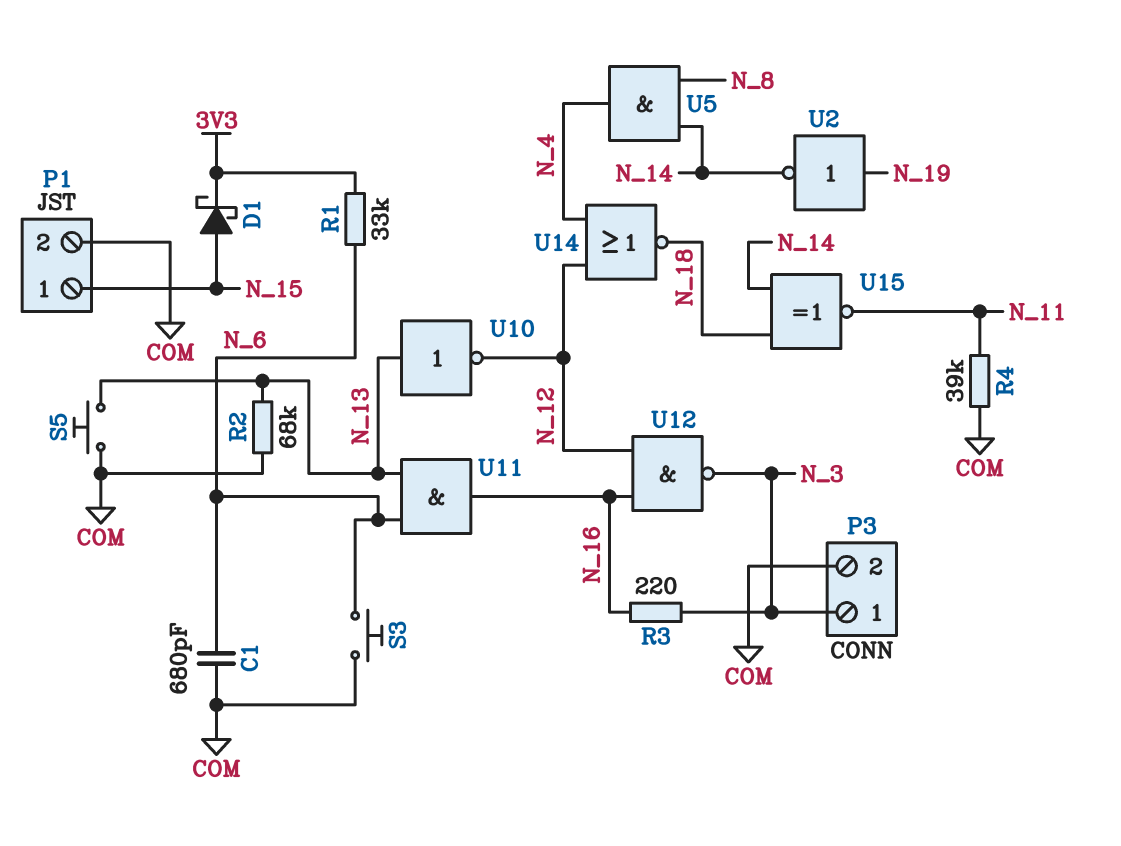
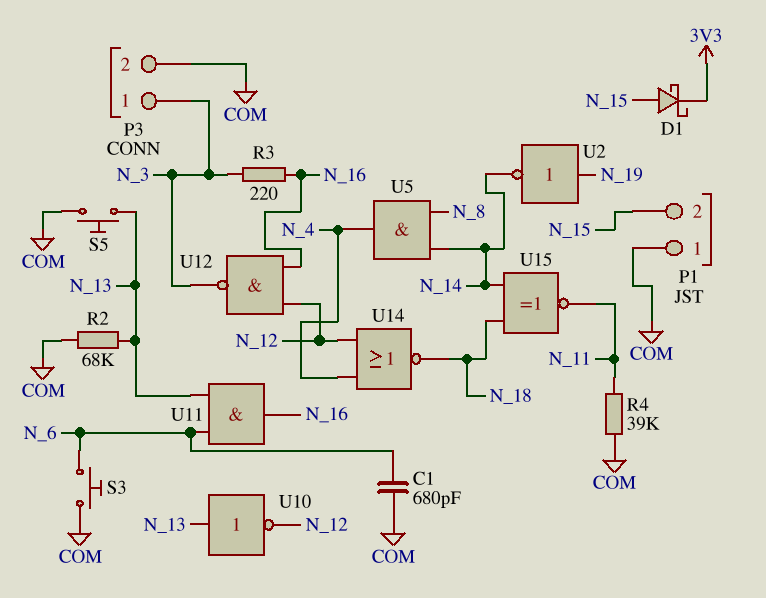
P1 pin 1: N_15 -> COM
P1 pin 2: COM -> N_15
R1: 33k (3V3, N_6) -> none

